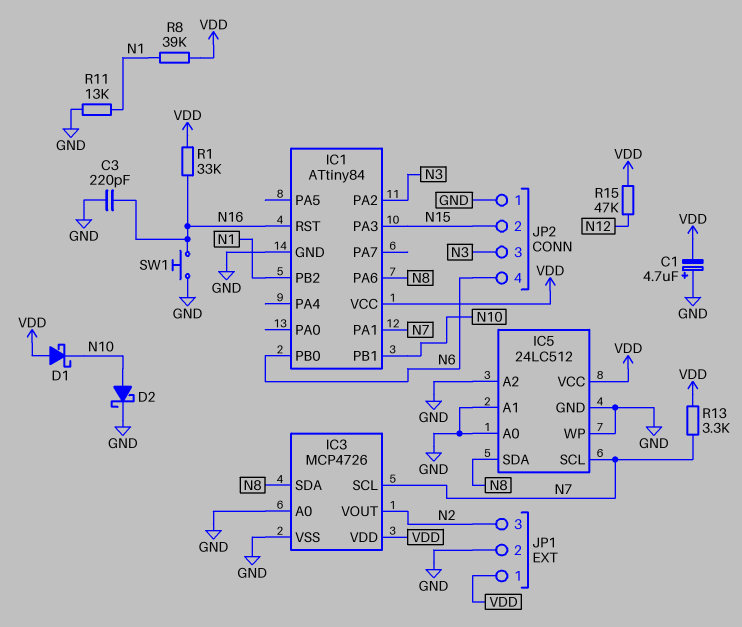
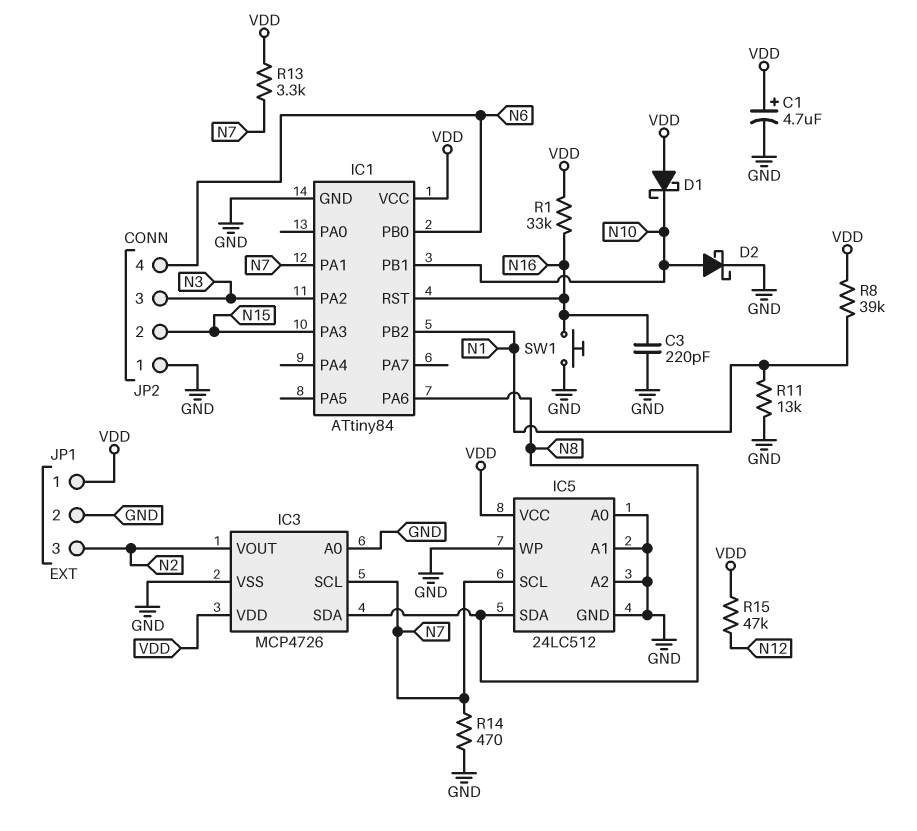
C1: 4.7uF (plus GND, minus VDD) -> 4.7uF (plus VDD, minus GND)
R14: none -> 470 (GND, N7)

